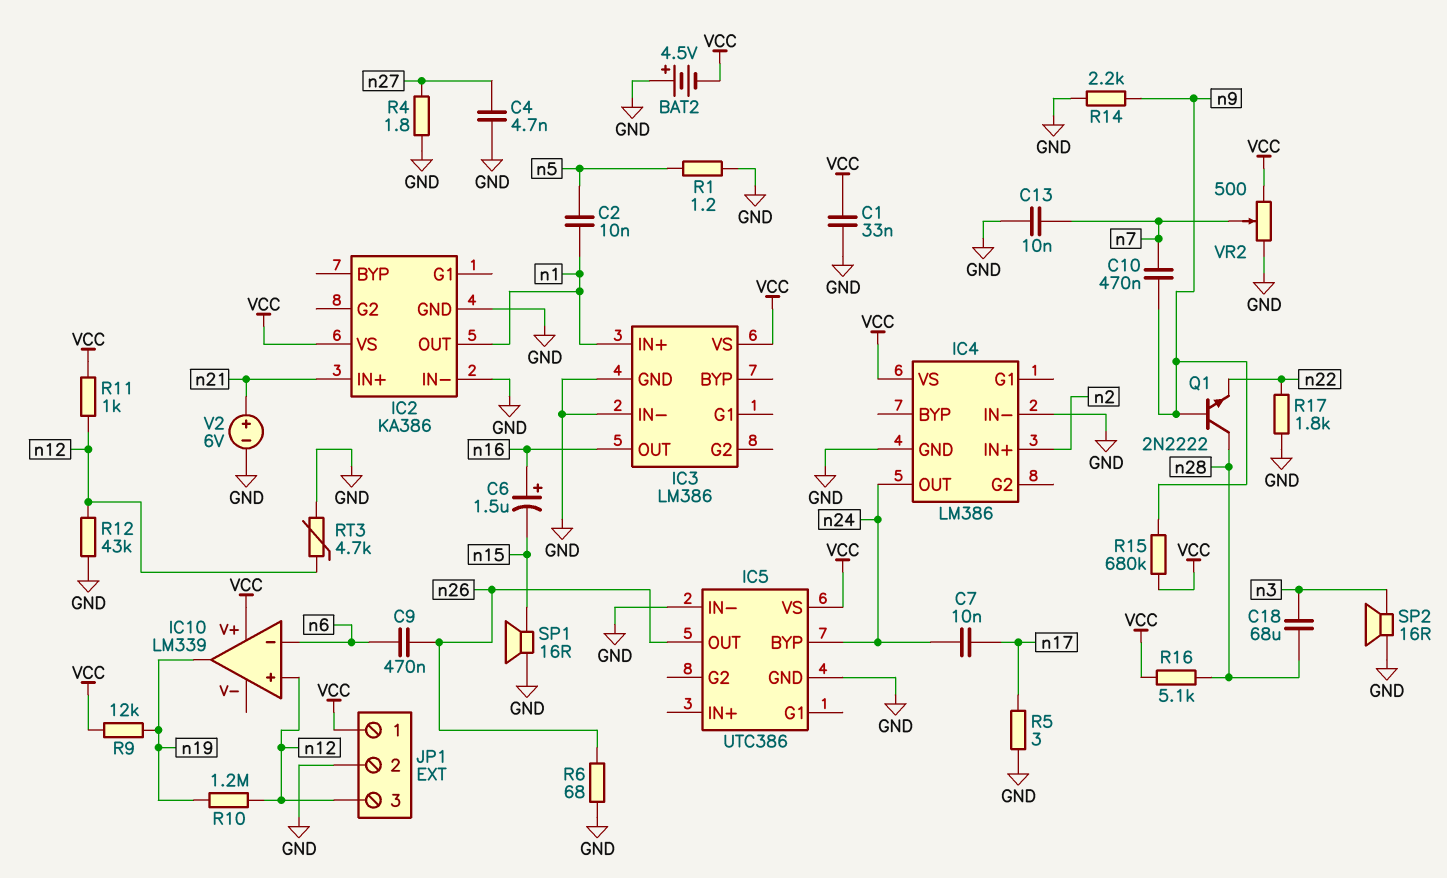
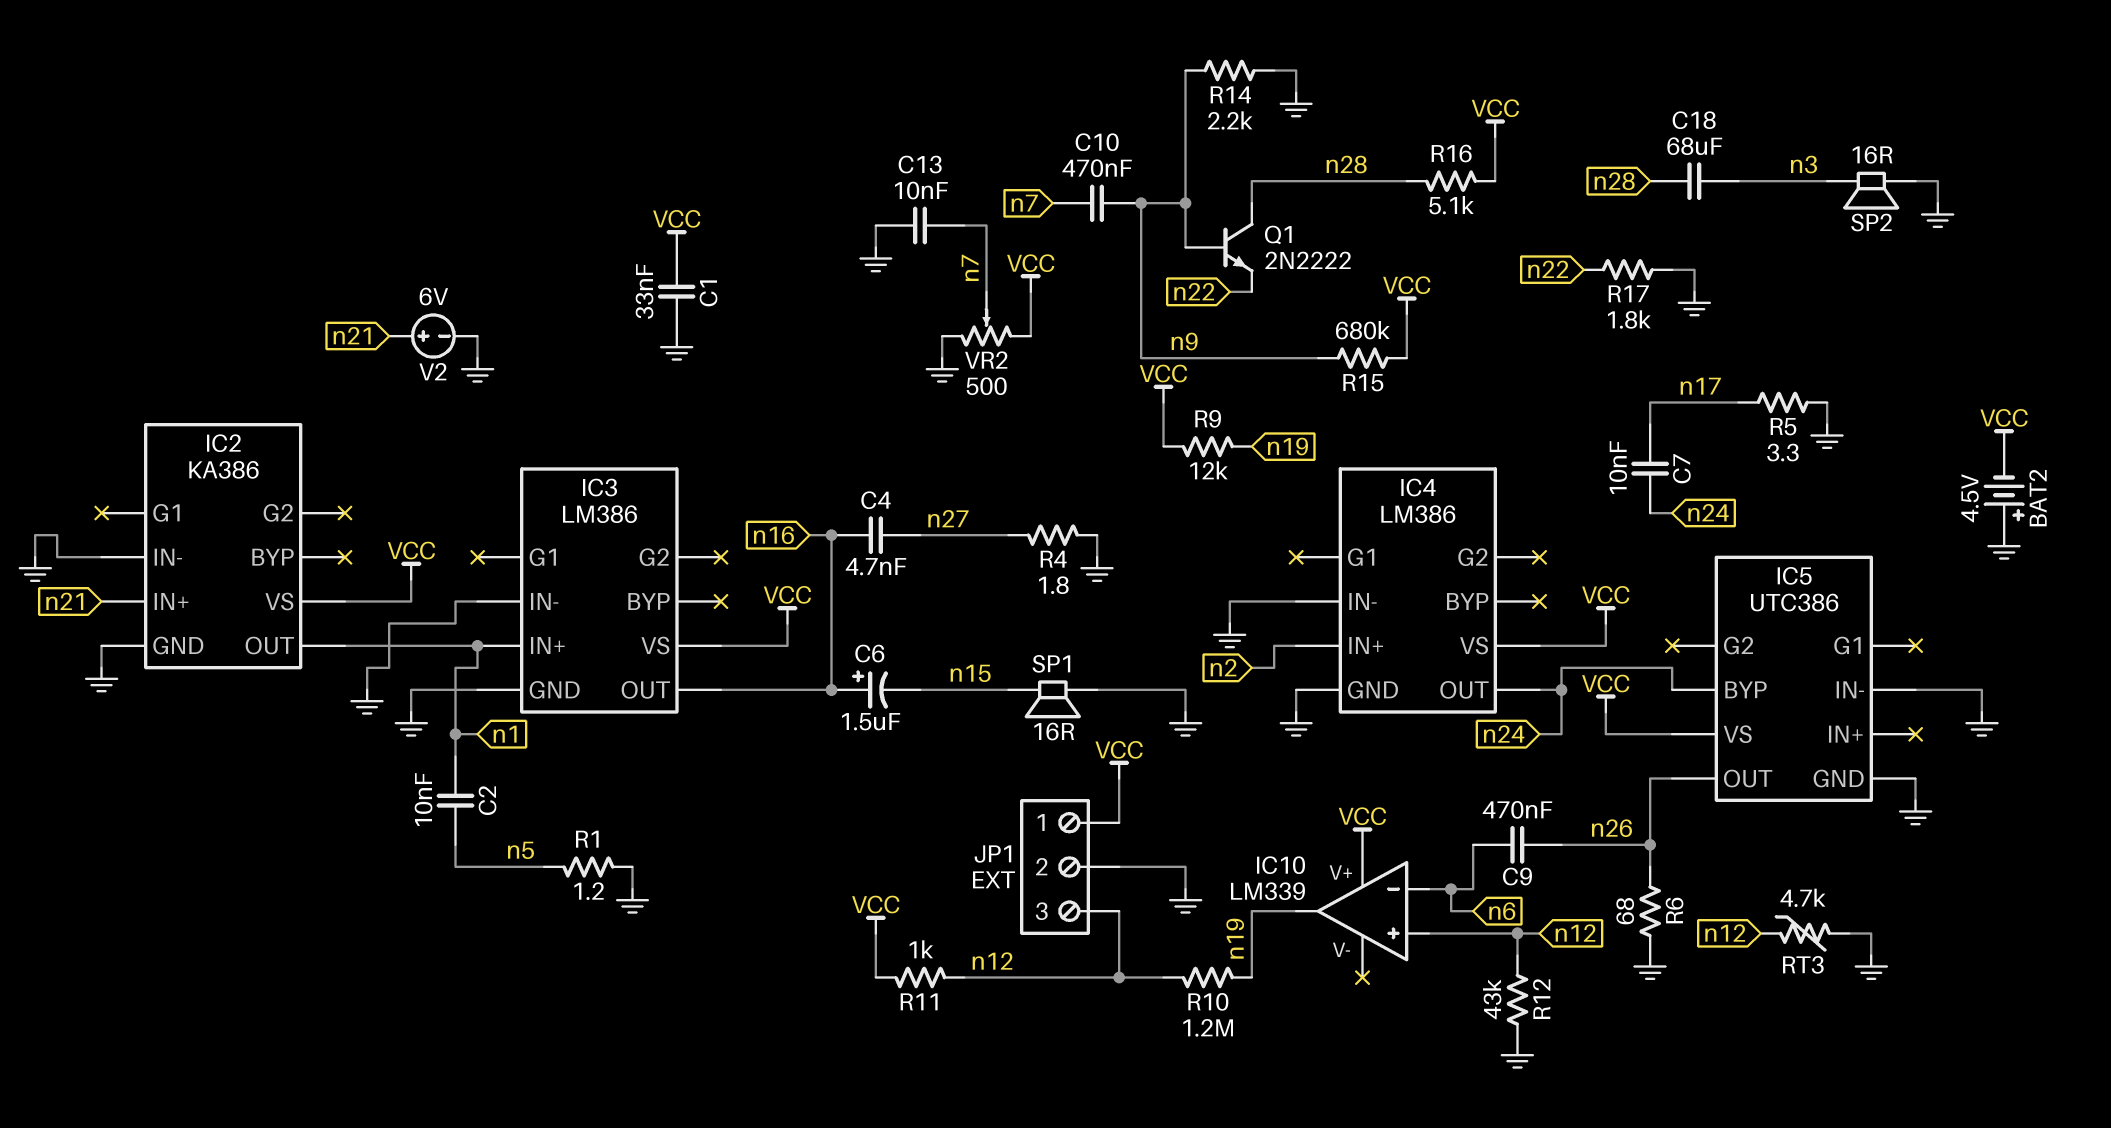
C4: 4.7nF (GND, n27) -> 4.7nF (n16, n27)
R5: 3 (GND, n17) -> 3.3 (GND, n17)

